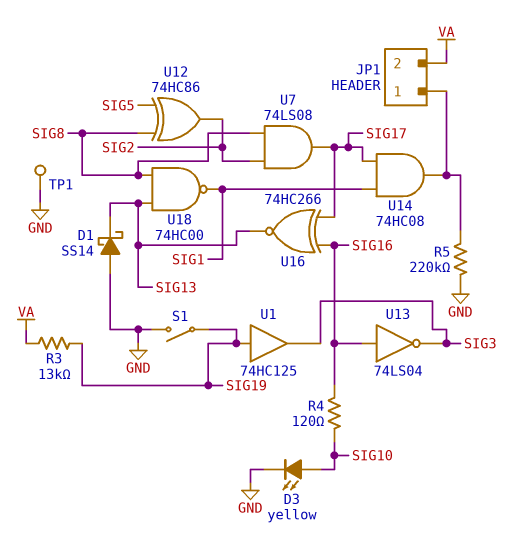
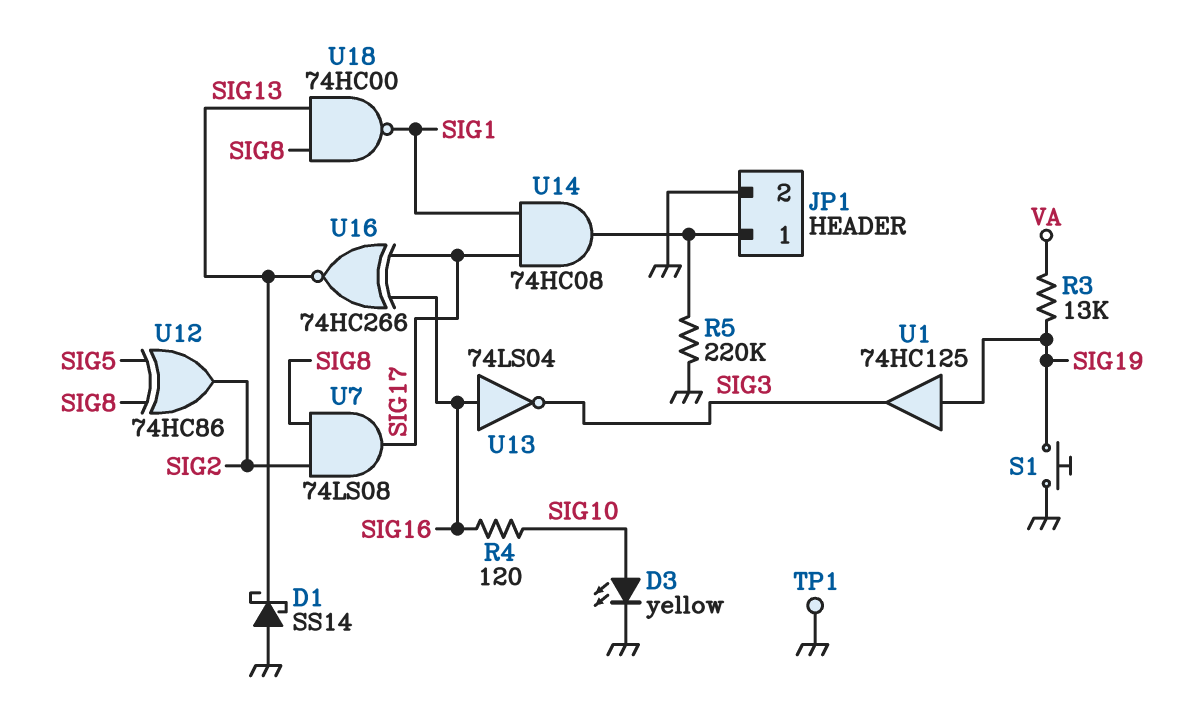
JP1 pin 2: VA -> GND
S1: switch (GND, SIG19) -> button (GND, SIG19)

